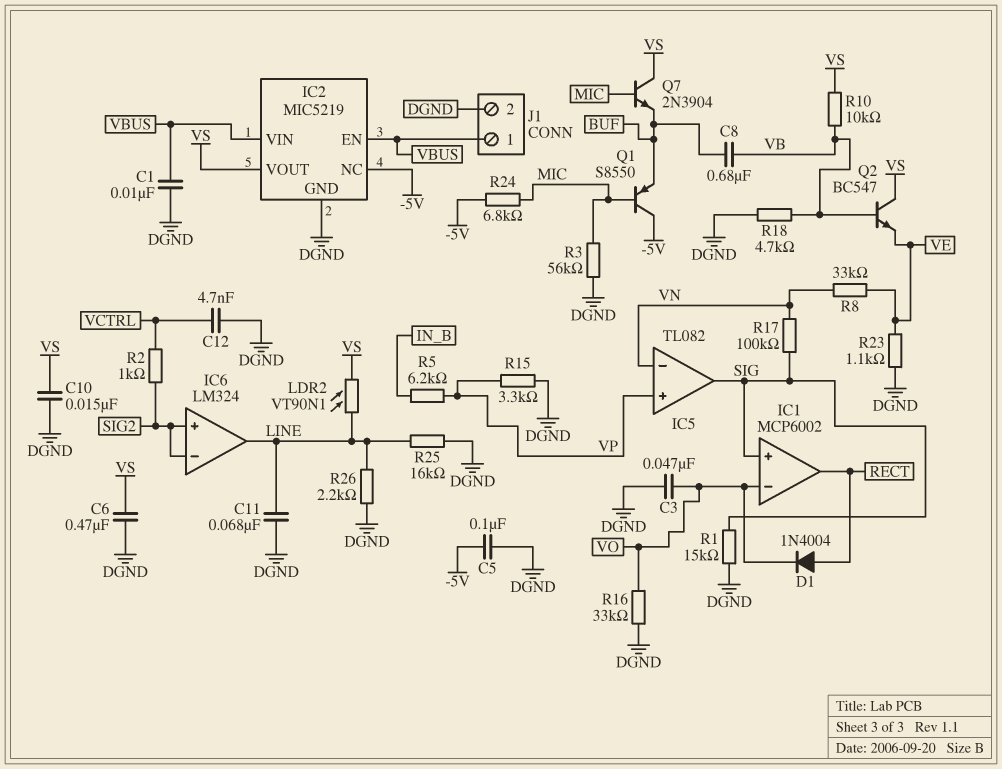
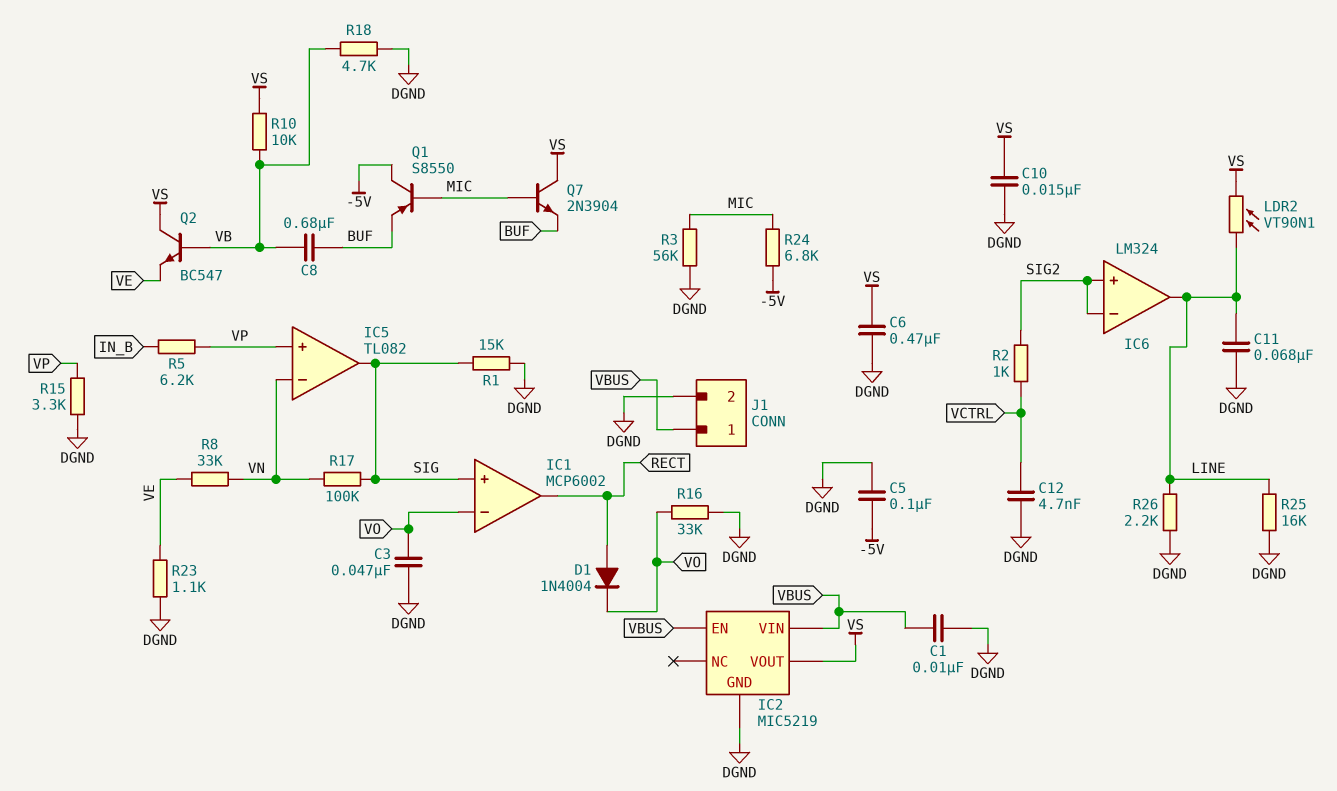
IC2 pin NC: -5V -> none

